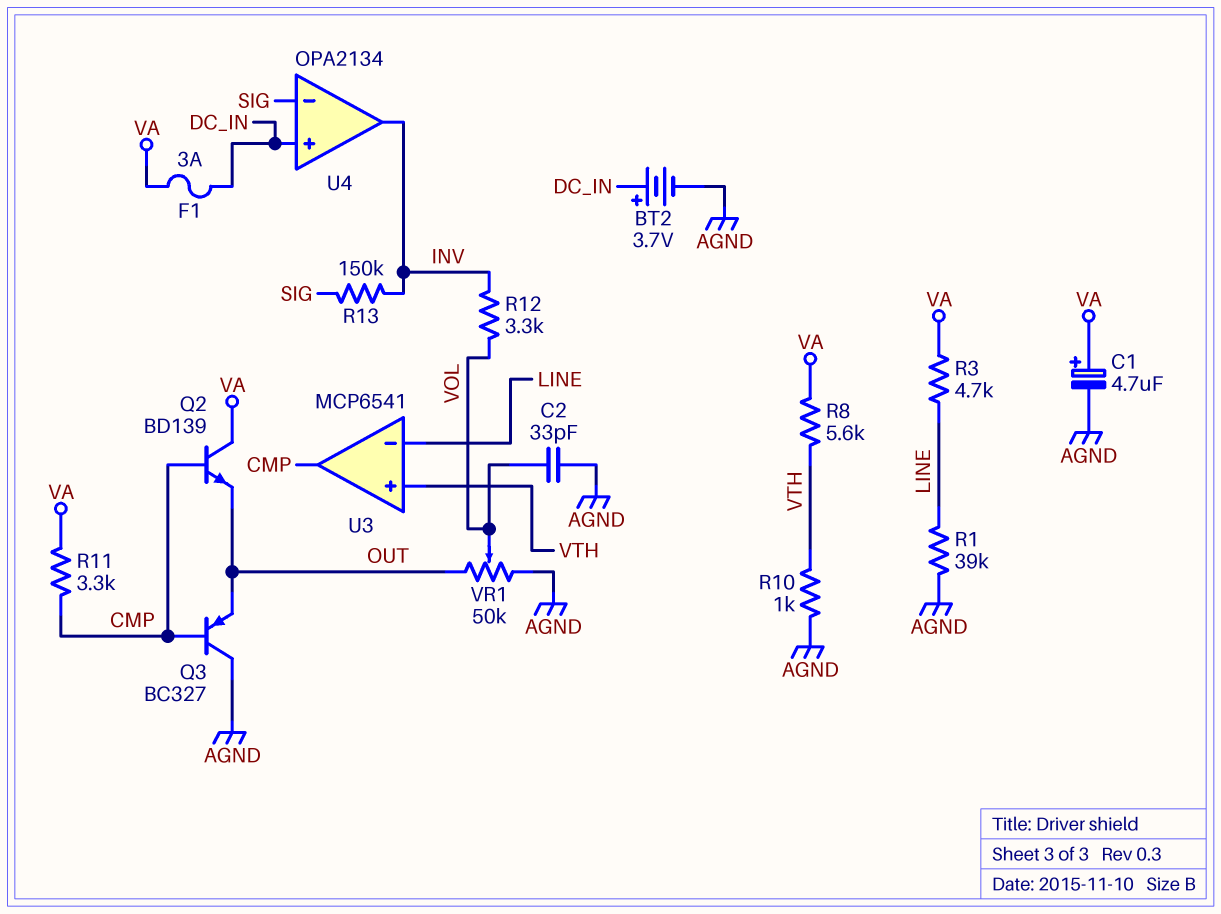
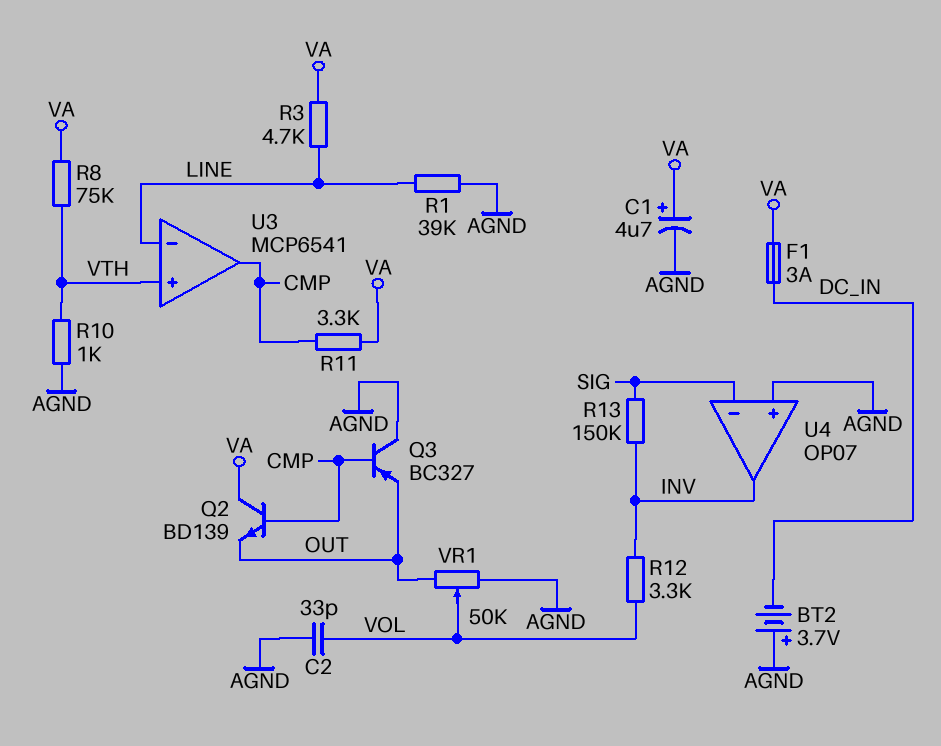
BT2: 3.7V (plus DC_IN, minus AGND) -> 3.7V (plus AGND, minus DC_IN)
R8: 5.6k (VA, VTH) -> 75k (VA, VTH)
U4: OPA2134 -> OP07
U4 pin in+: DC_IN -> AGND

